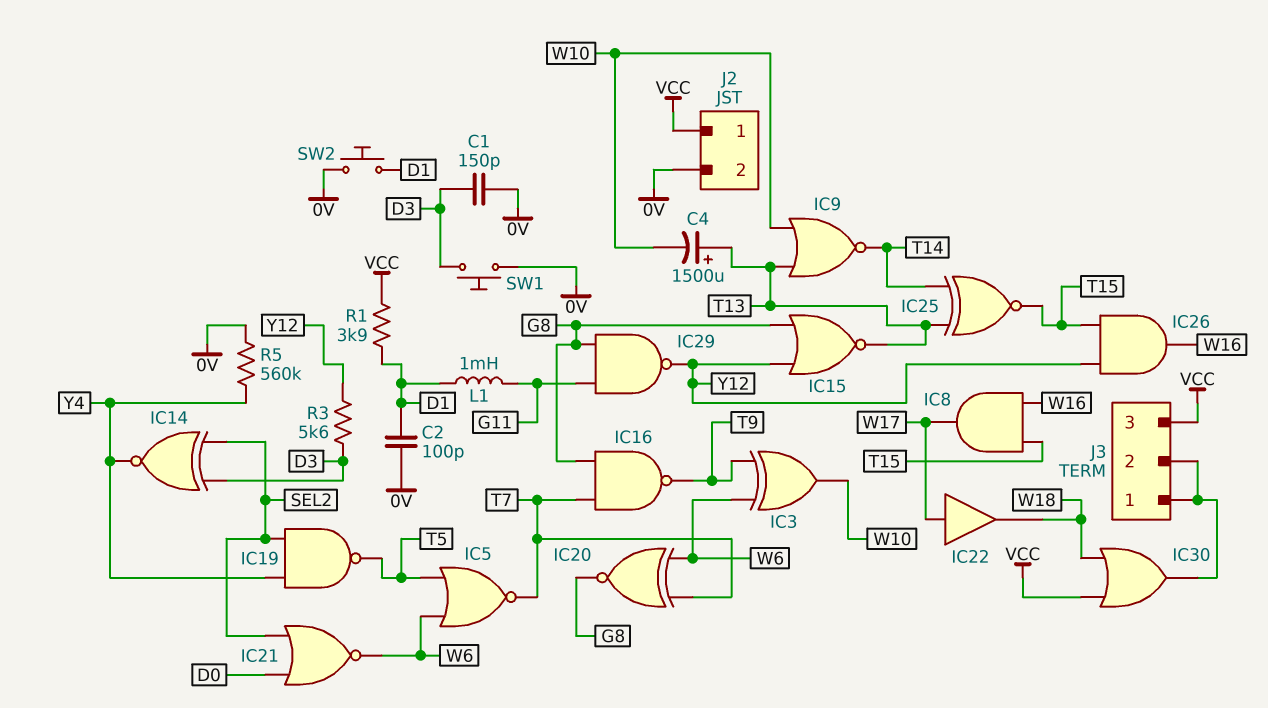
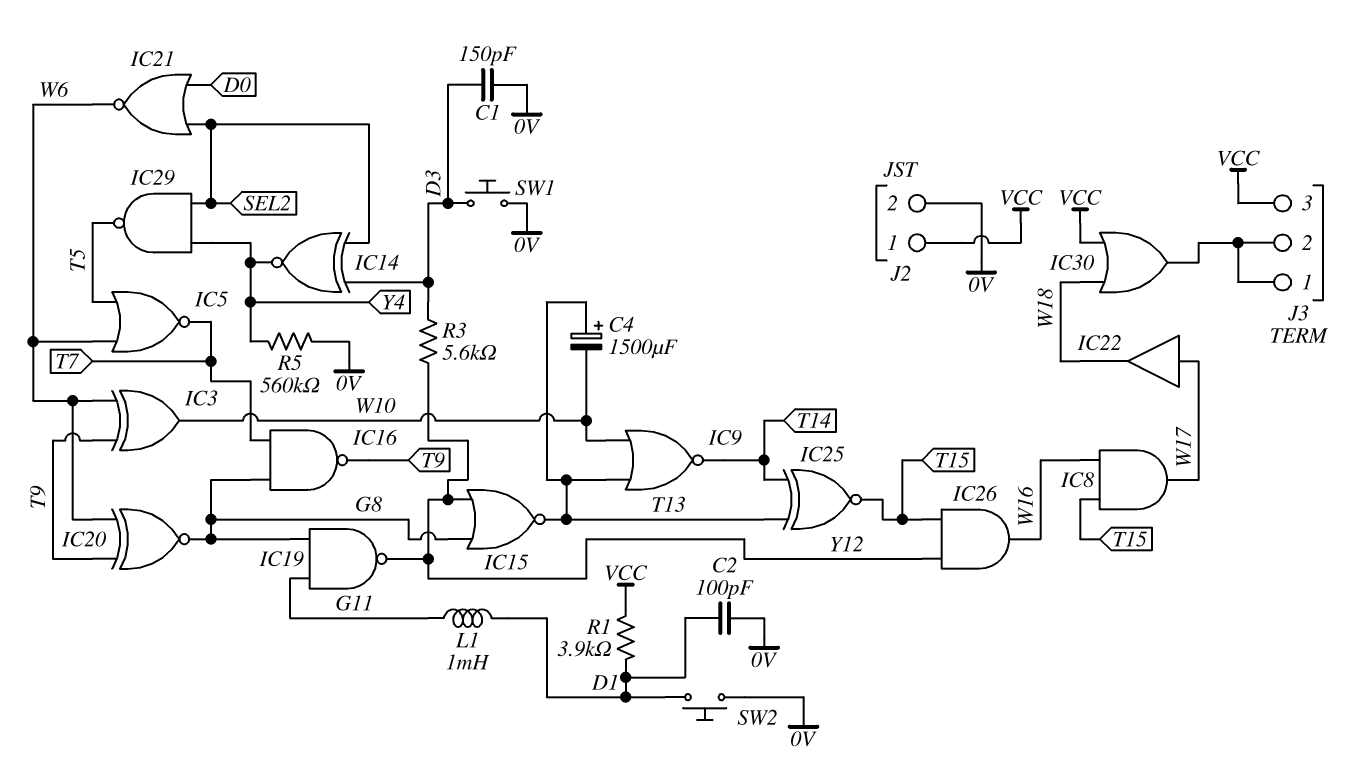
IC19: NAND (in SEL2, in Y4, out T5) -> NAND (in G8, in G11, out Y12)
IC20: XNOR (in T7, in W6, out G8) -> XNOR (in T9, in W6, out G8)
IC29: NAND (in G8, in G11, out Y12) -> NAND (in SEL2, in Y4, out T5)

